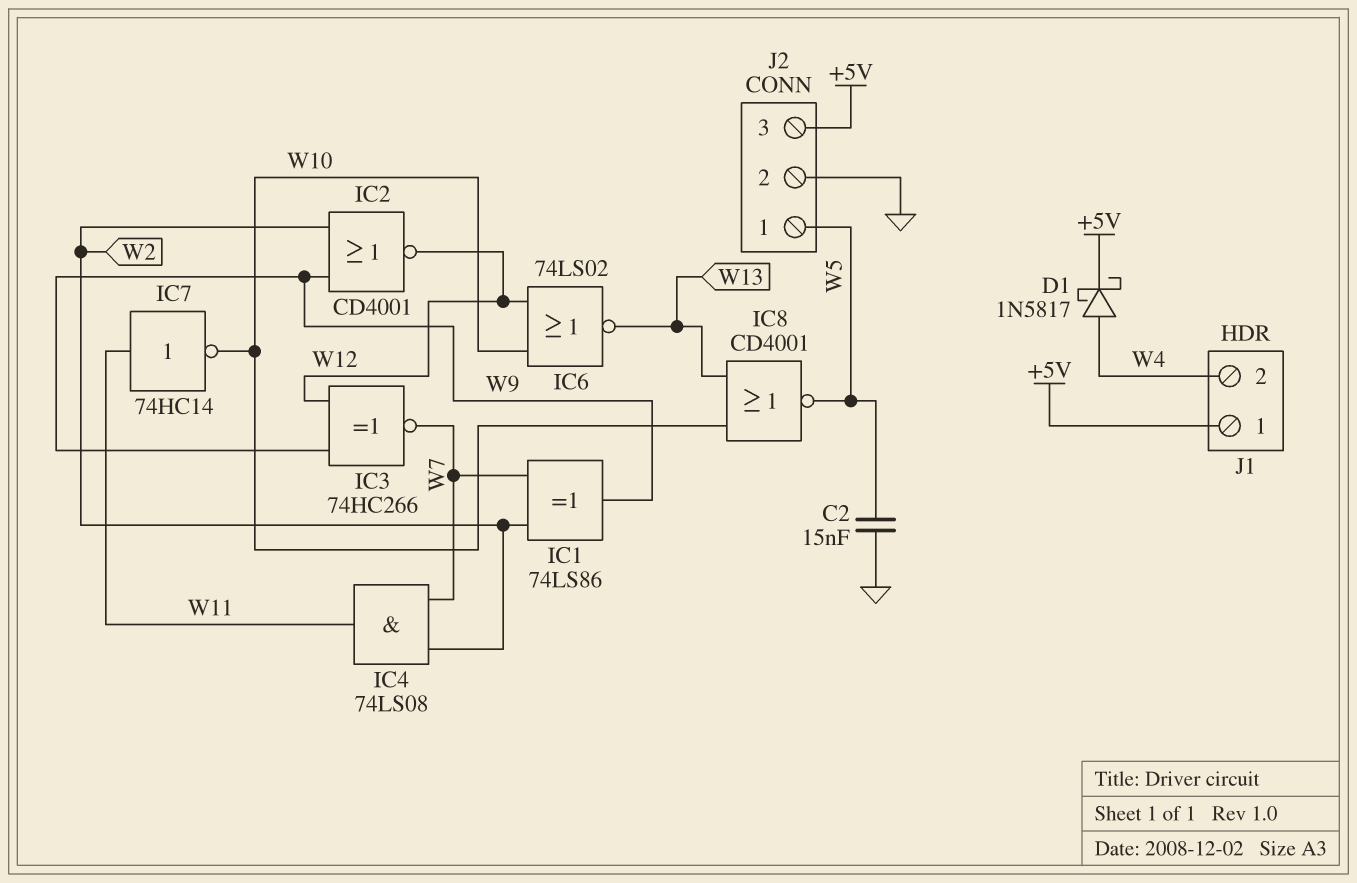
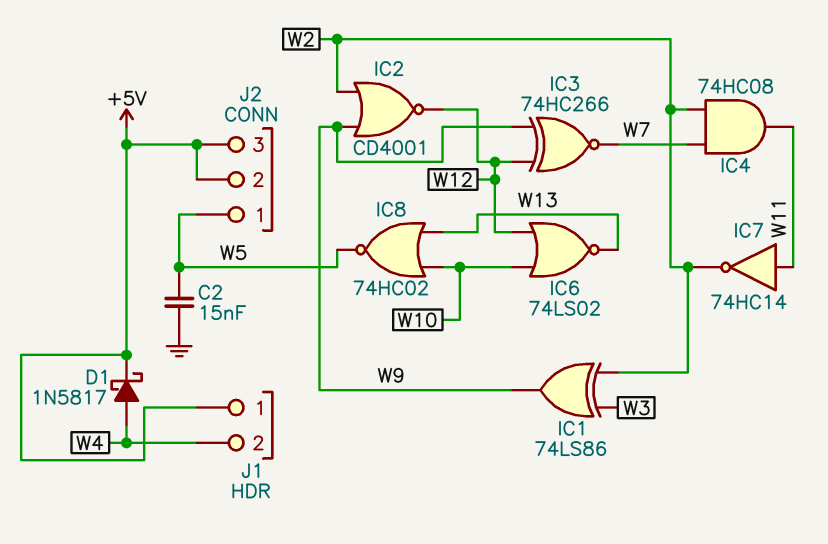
IC1: XOR 74LS86 (in W2, in W7, out W9) -> XOR 74LS86 (in W2, in W3, out W9)
IC4: AND 74LS08 (in W2, in W7, out W11) -> AND 74HC08 (in W2, in W7, out W11)
IC7: NOT 74HC14 (in W11, out W10) -> NOT 74HC14 (in W11, out W2)
IC8: NOR CD4001 (in W10, in W13, out W5) -> NOR 74HC02 (in W10, in W13, out W5)
J2 pin 2: GND -> +5V

